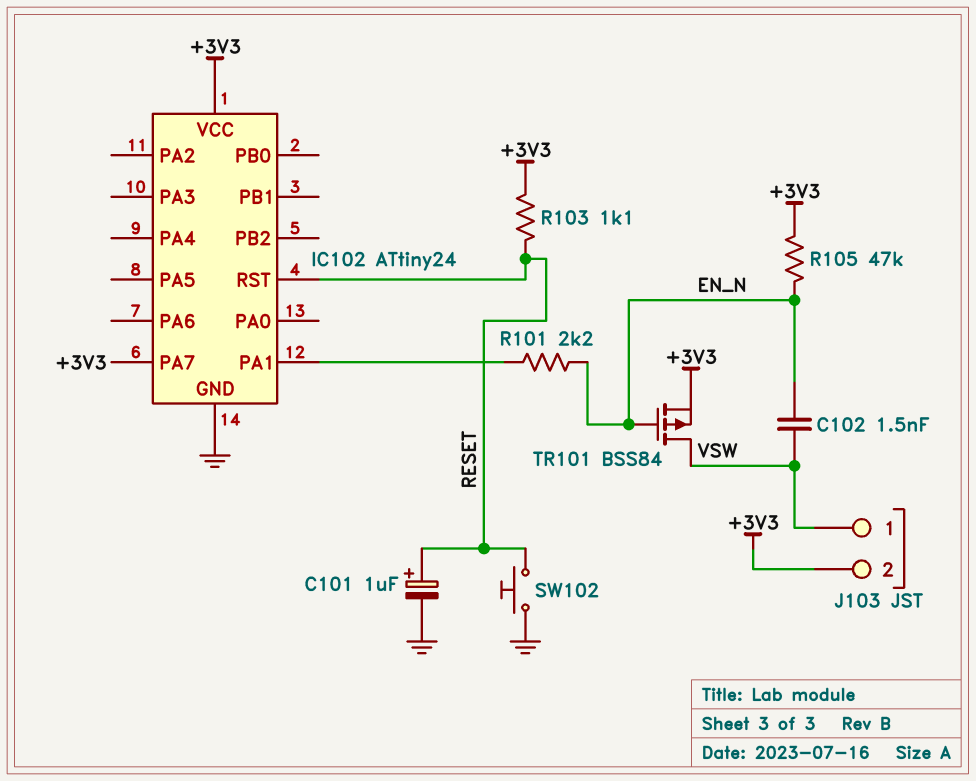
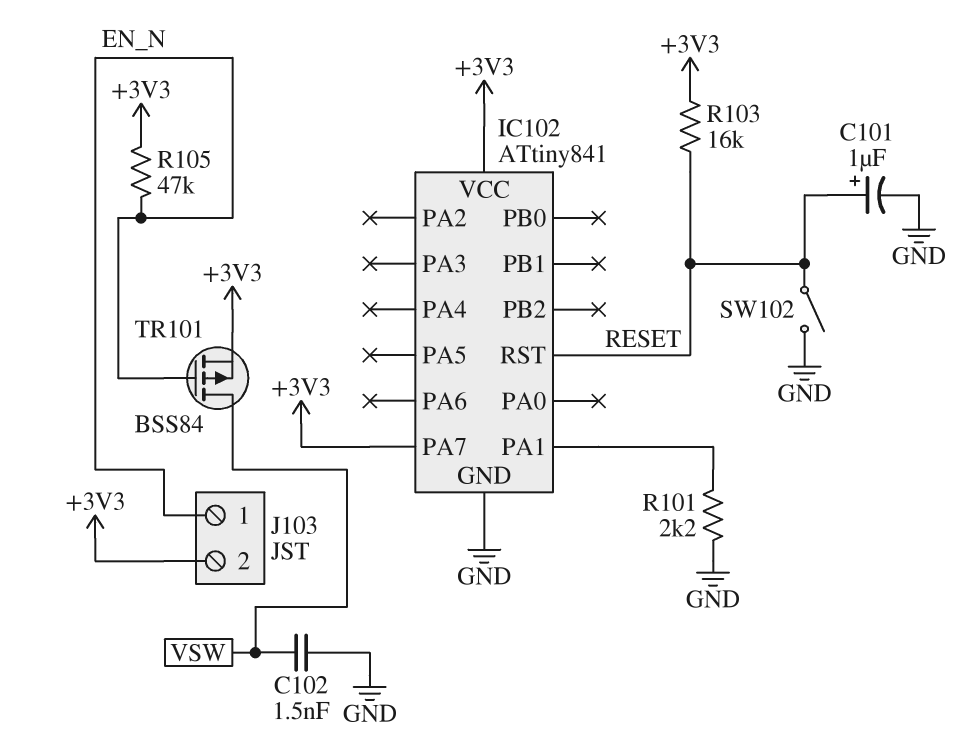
C102: 1.5nF (EN_N, VSW) -> 1.5nF (GND, VSW)
IC102: ATtiny24 -> ATtiny841
J103 pin 1: VSW -> EN_N
R101: 2.2k (EN_N, IC102/PA1) -> 2.2k (GND, IC102/PA1)
R103: 1.1k (+3V3, RESET) -> 16k (+3V3, RESET)
SW102: button (GND, RESET) -> switch (GND, RESET)

